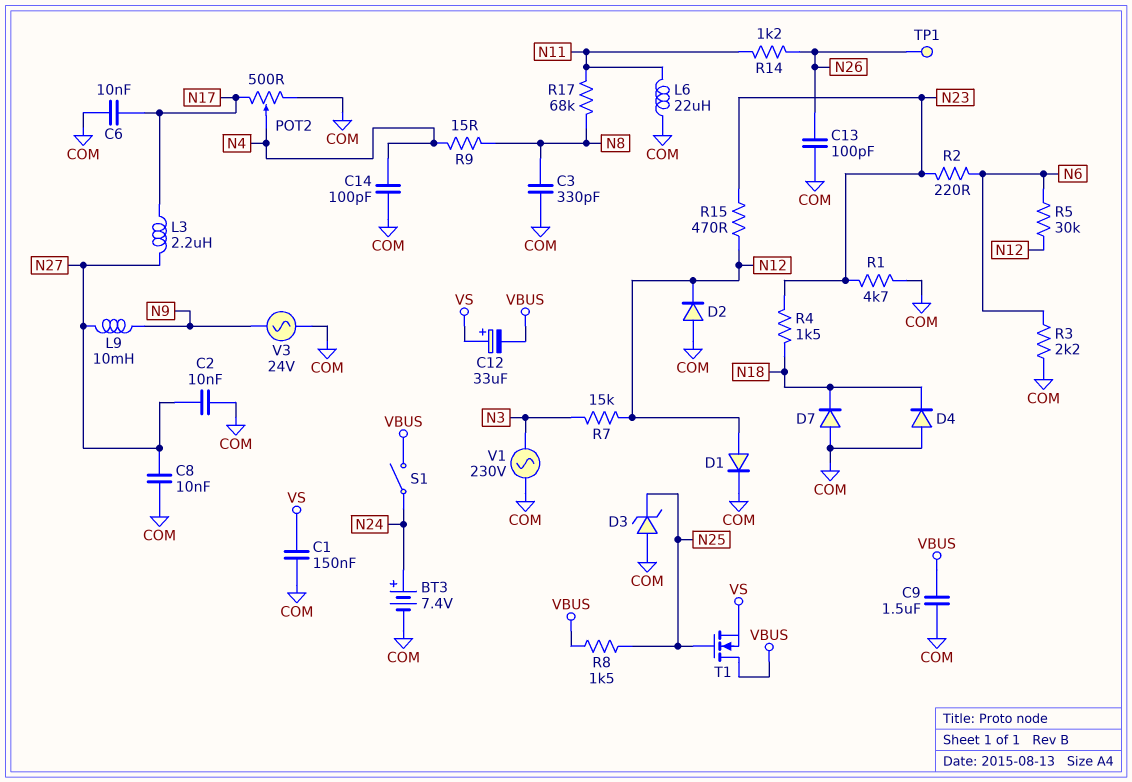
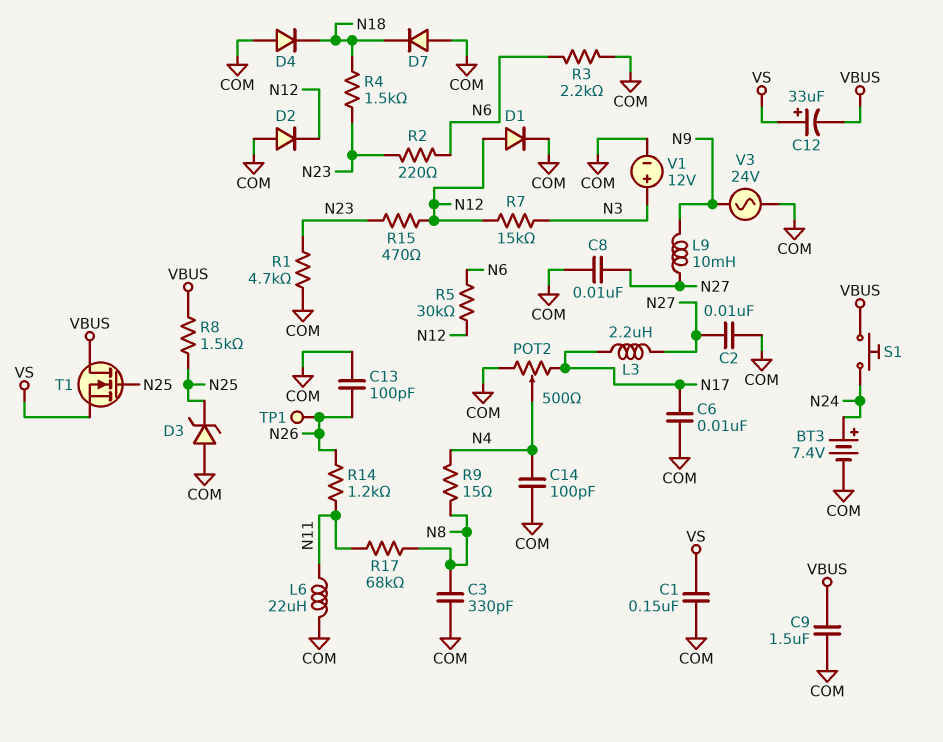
S1: switch (N24, VBUS) -> button (N24, VBUS)
V1: AC 230V (COM, N3) -> 12V (plus N3, minus COM)

